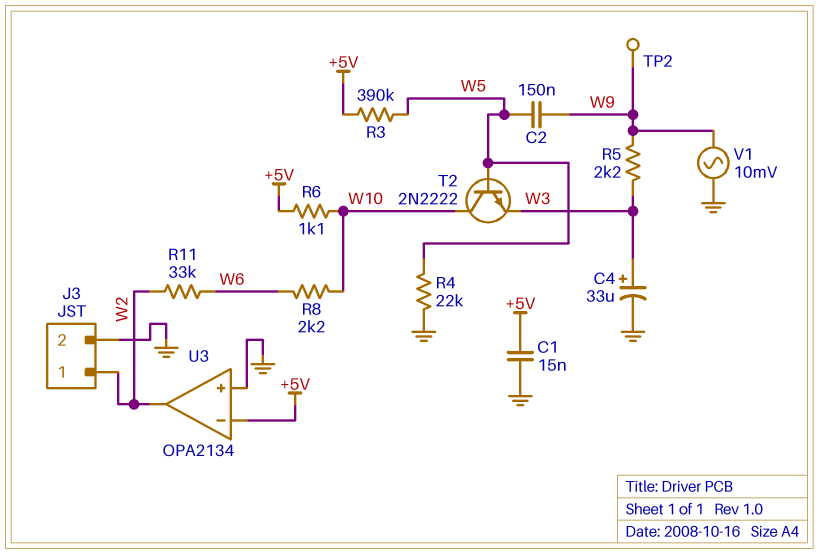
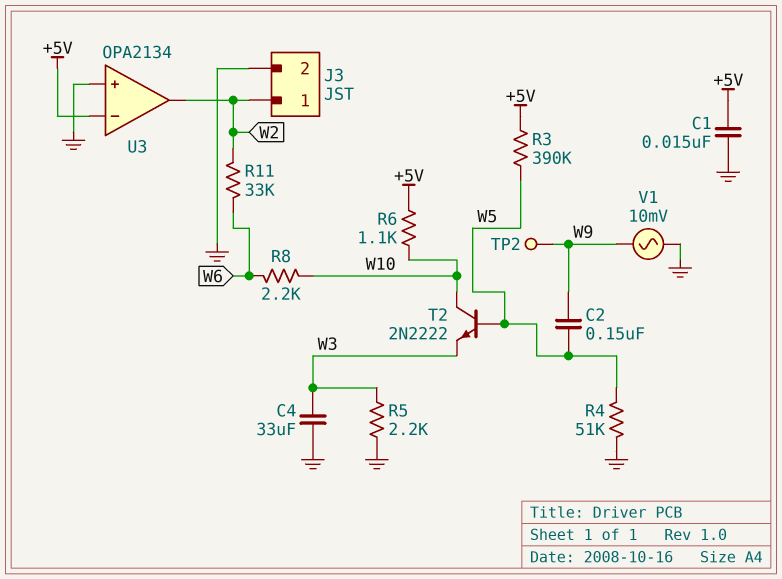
C4: 33uF (plus W3, minus GND) -> 33uF (GND, W3)
R4: 22k (GND, W5) -> 51k (GND, W5)
R5: 2.2k (W3, W9) -> 2.2k (GND, W3)

